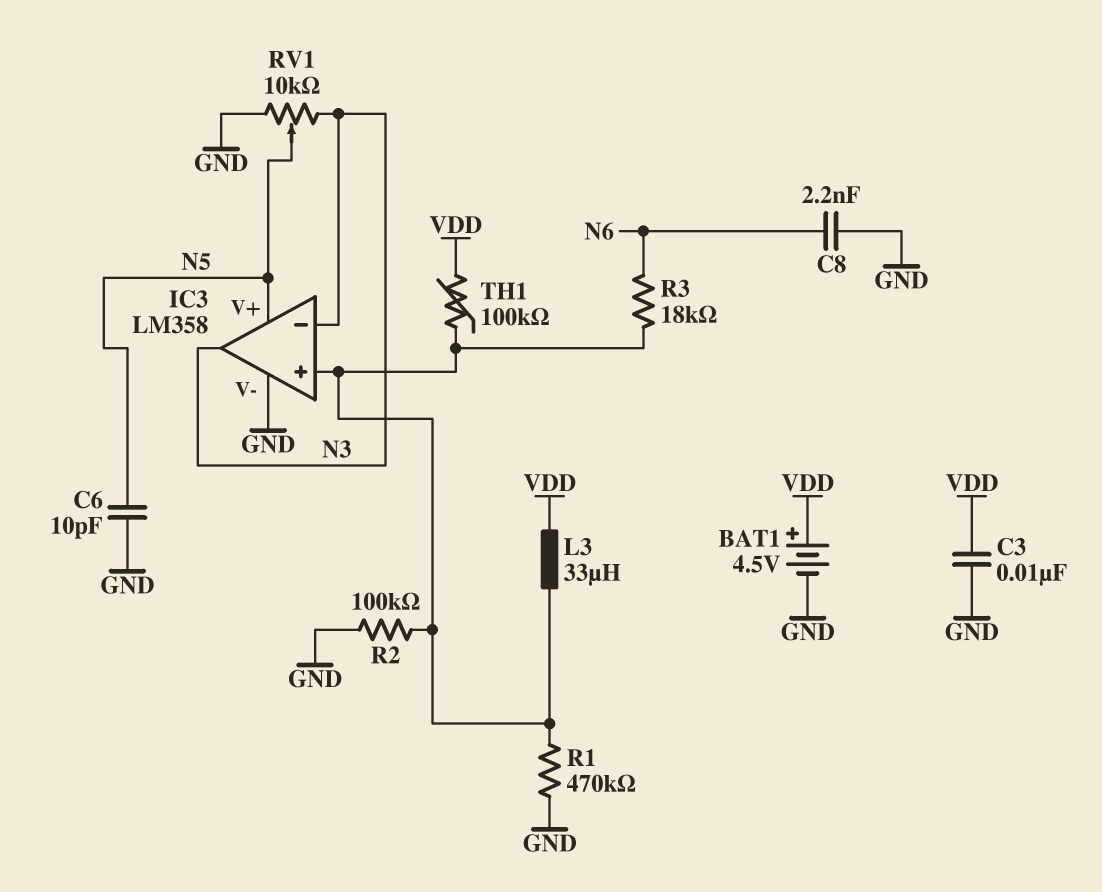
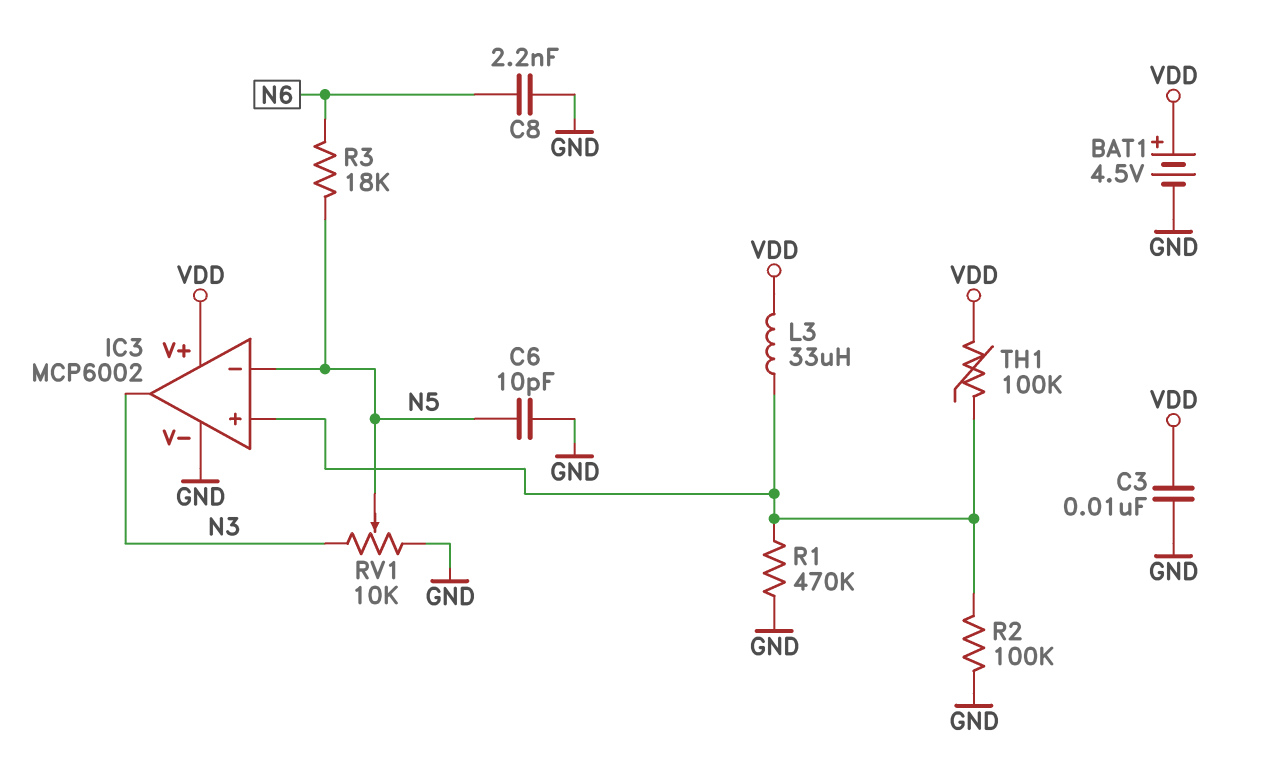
IC3: LM358 -> MCP6002
IC3 pin V+: N5 -> VDD
IC3 pin in-: N3 -> N5
R3: 18k (IC3/in+, N6) -> 18k (N5, N6)

